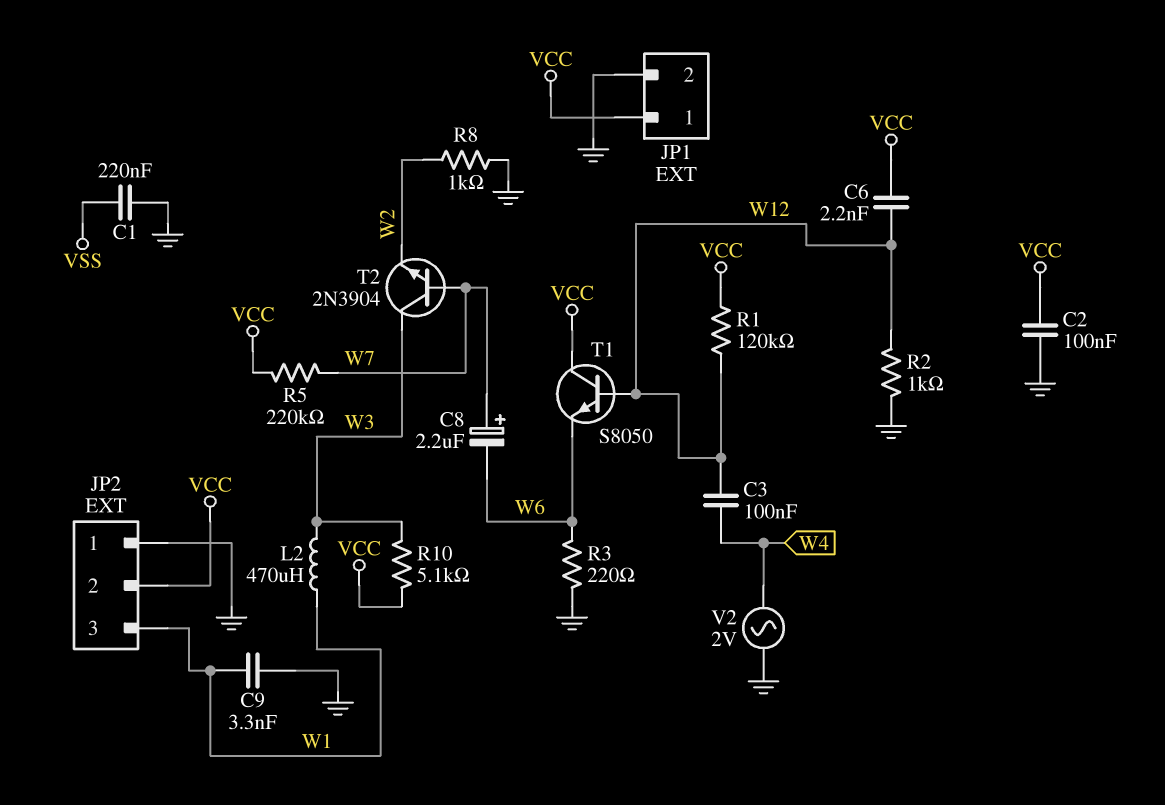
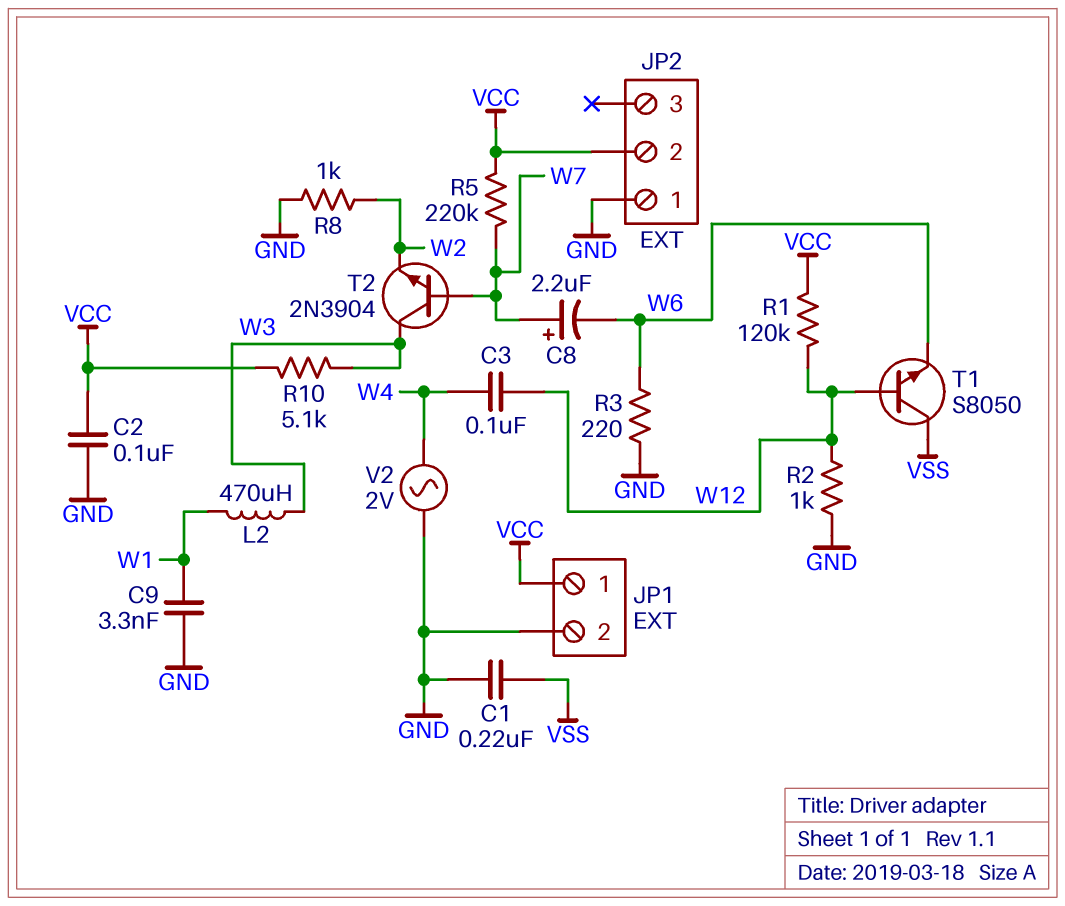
C6: 2.2nF (VCC, W12) -> none
JP2 pin 3: W1 -> none
T1: NPN S8050 (B W12, C VCC, E W6) -> NPN S8050 (B W12, C VSS, E W6)

